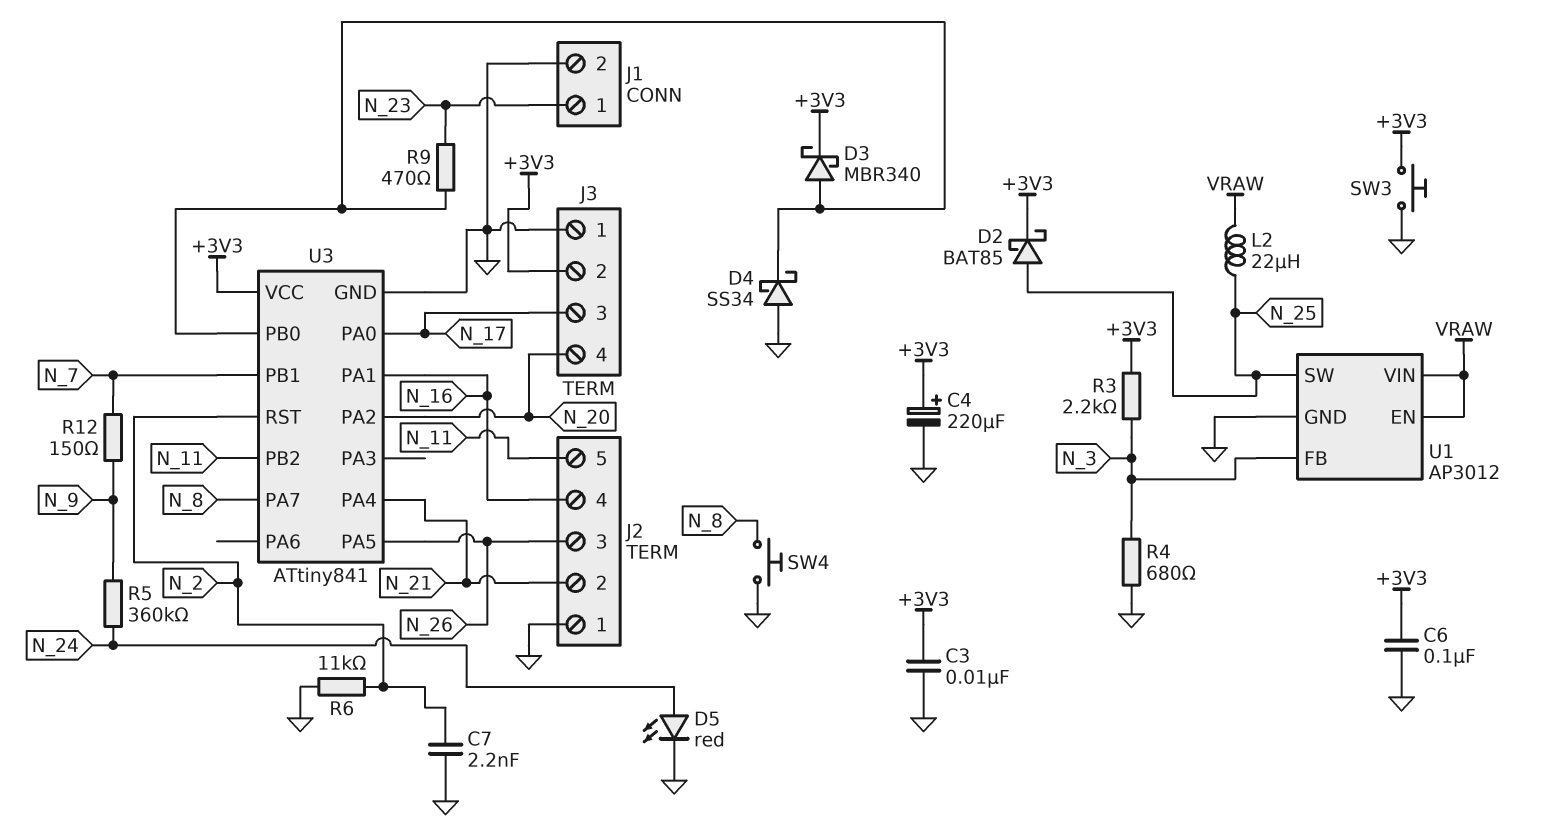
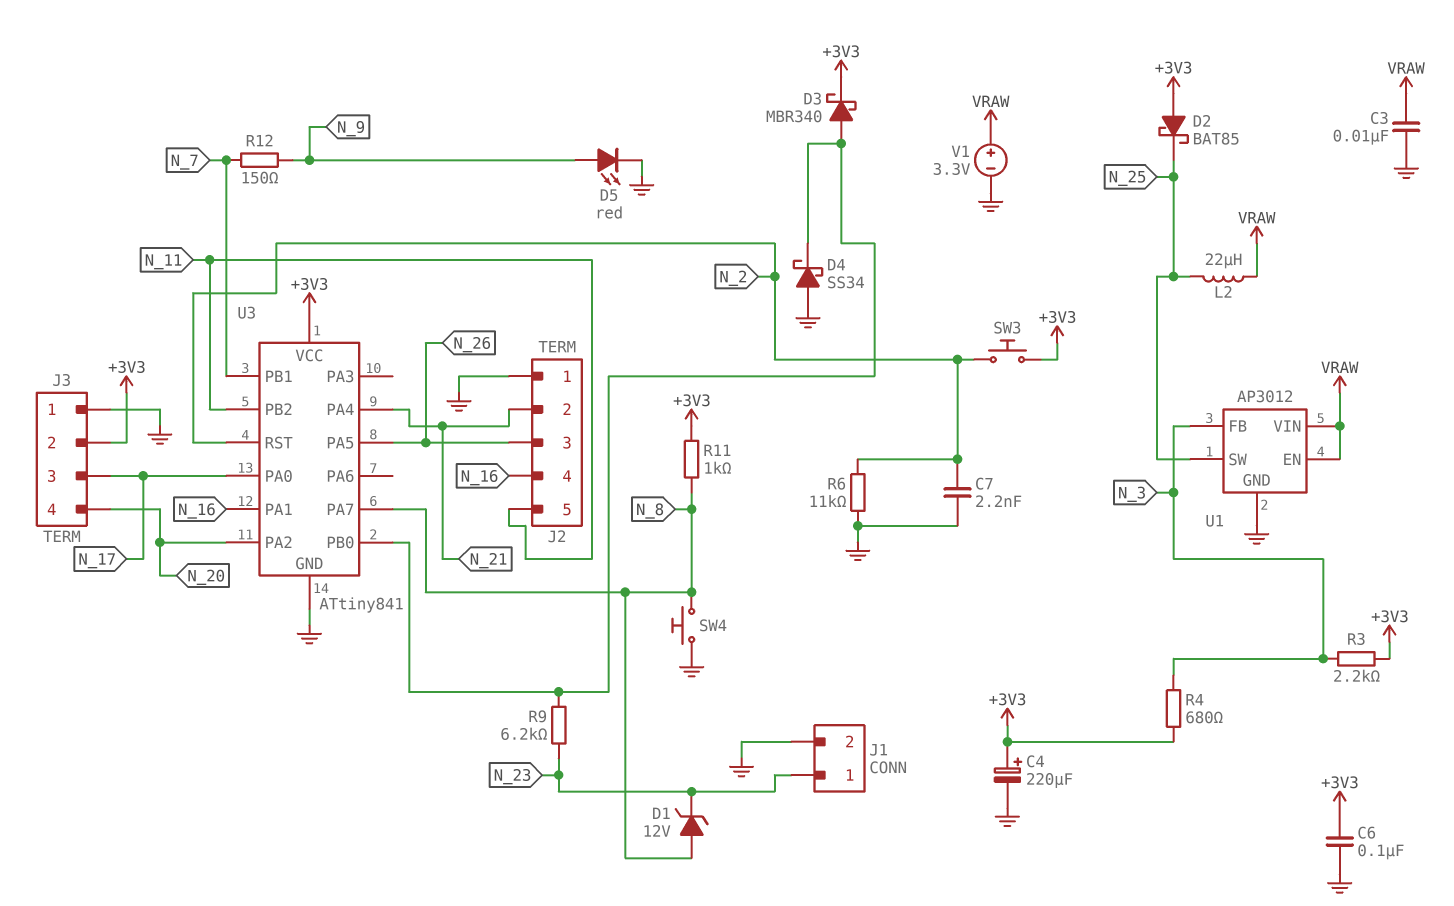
C3: 10nF (+3V3, GND) -> 10nF (GND, VRAW)
D1: none -> zener 12V (A N_8, K N_23)
D2: schottky BAT85 (A N_25, K +3V3) -> schottky BAT85 (A +3V3, K N_25)
D5: LED red (A N_24, K GND) -> LED red (A N_9, K GND)
R4: 680 (GND, N_3) -> 680 (+3V3, N_3)
R5: 360k (N_9, N_24) -> none
R9: 470 (N_23, U3/PB0) -> 6.2k (N_23, U3/PB0)
R11: none -> 1k (+3V3, N_8)
SW3: button (+3V3, GND) -> button (+3V3, N_2)
V1: none -> 3.3V (plus VRAW, minus GND)

